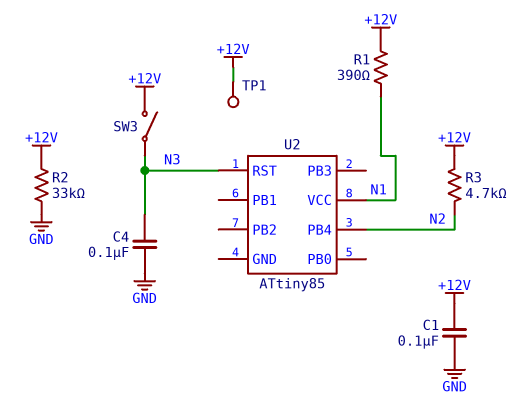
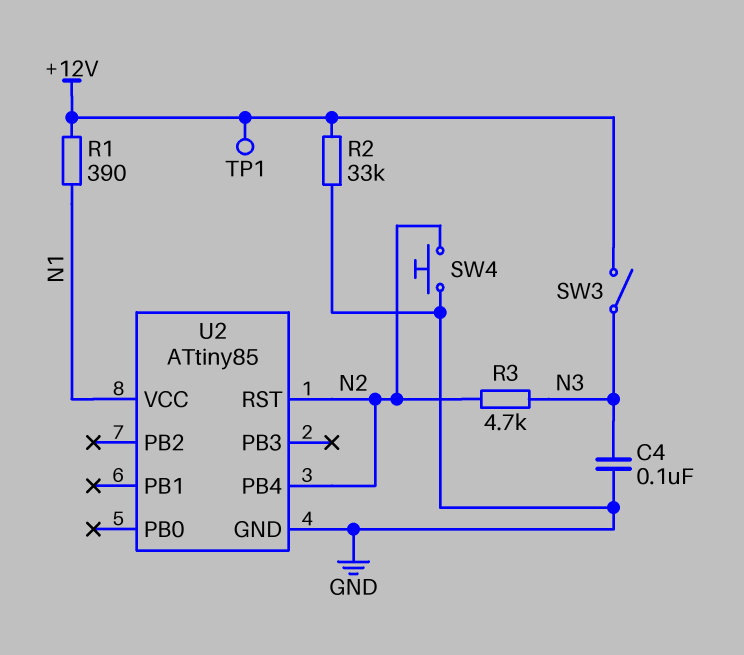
C1: 100nF (+12V, GND) -> none
R3: 4.7k (+12V, N2) -> 4.7k (N2, N3)
SW4: none -> button (GND, N2)
U2 pin GND: none -> GND
U2 pin RST: N3 -> N2

